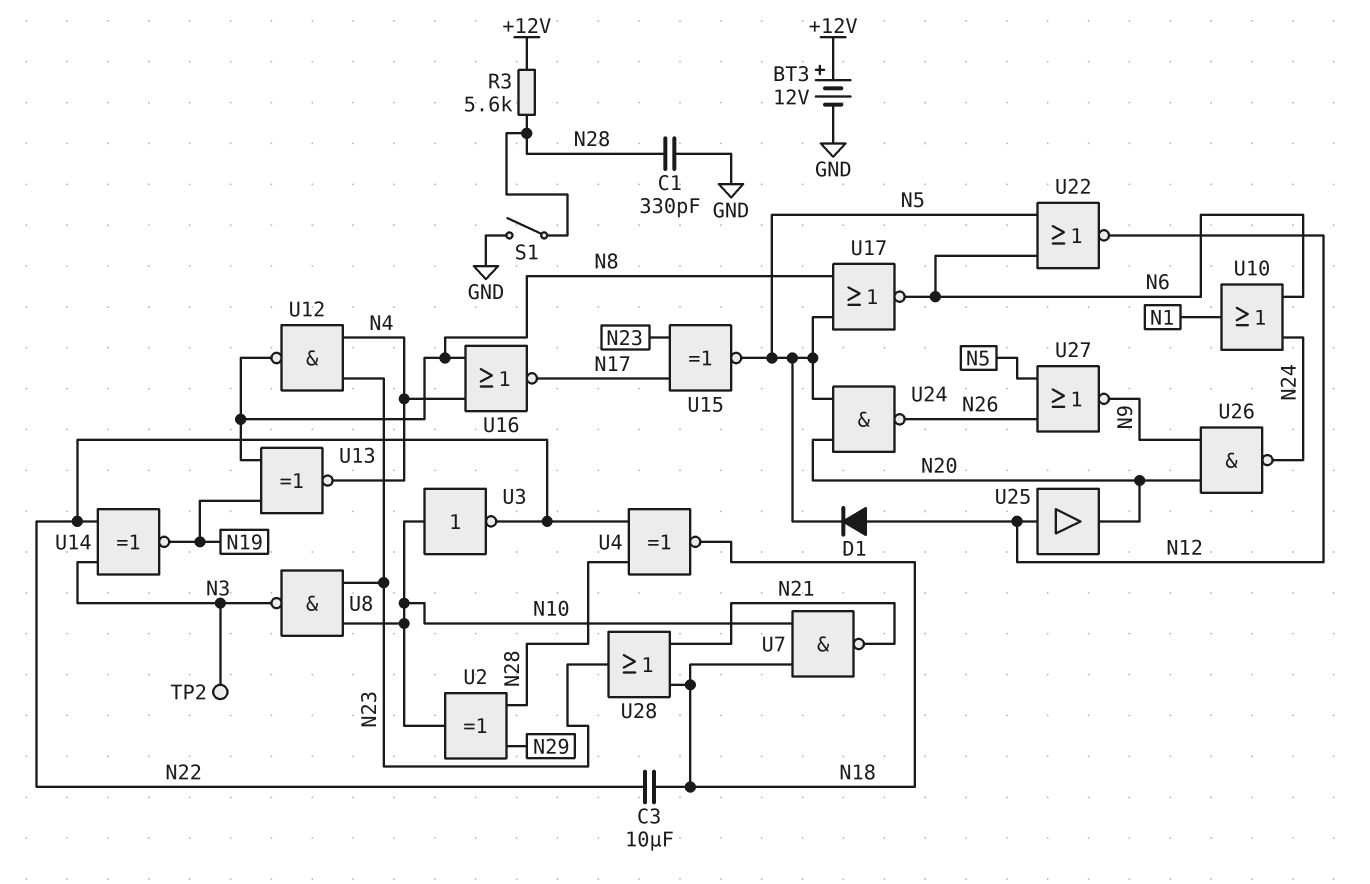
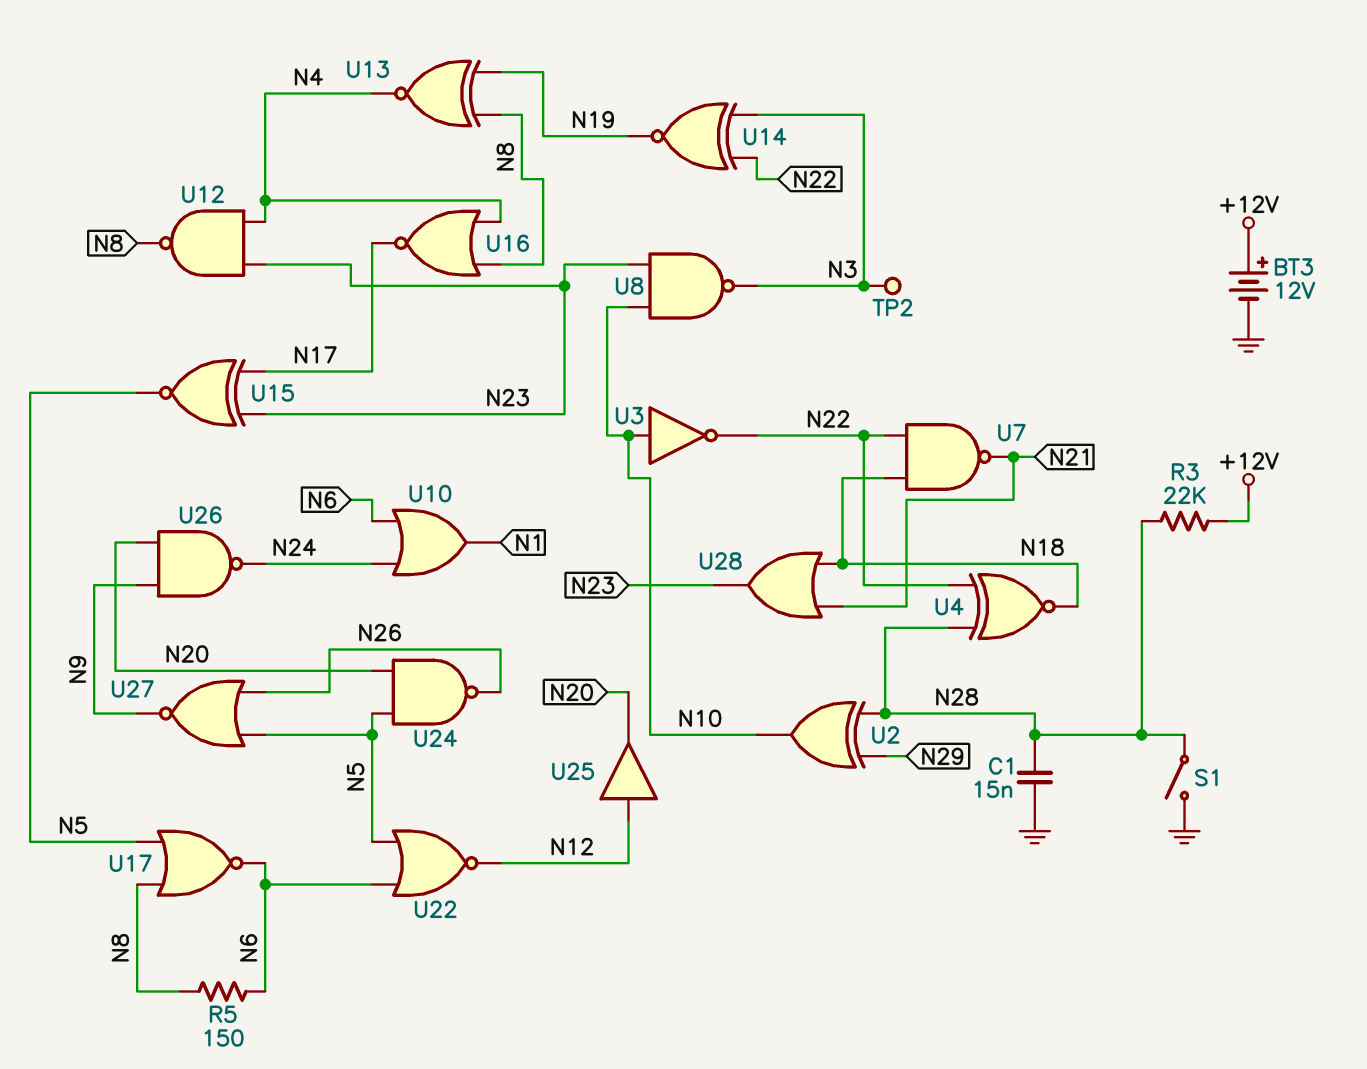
C1: 330pF (GND, N28) -> 15nF (GND, N28)
C3: 10uF (N18, N22) -> none
D1: diode (A N12, K N5) -> none
R3: 5.6k (+12V, N28) -> 22k (+12V, N28)
R5: none -> 150 (N6, N8)
U7: NAND (in N10, in N18, out N21) -> NAND (in N18, in N22, out N21)

